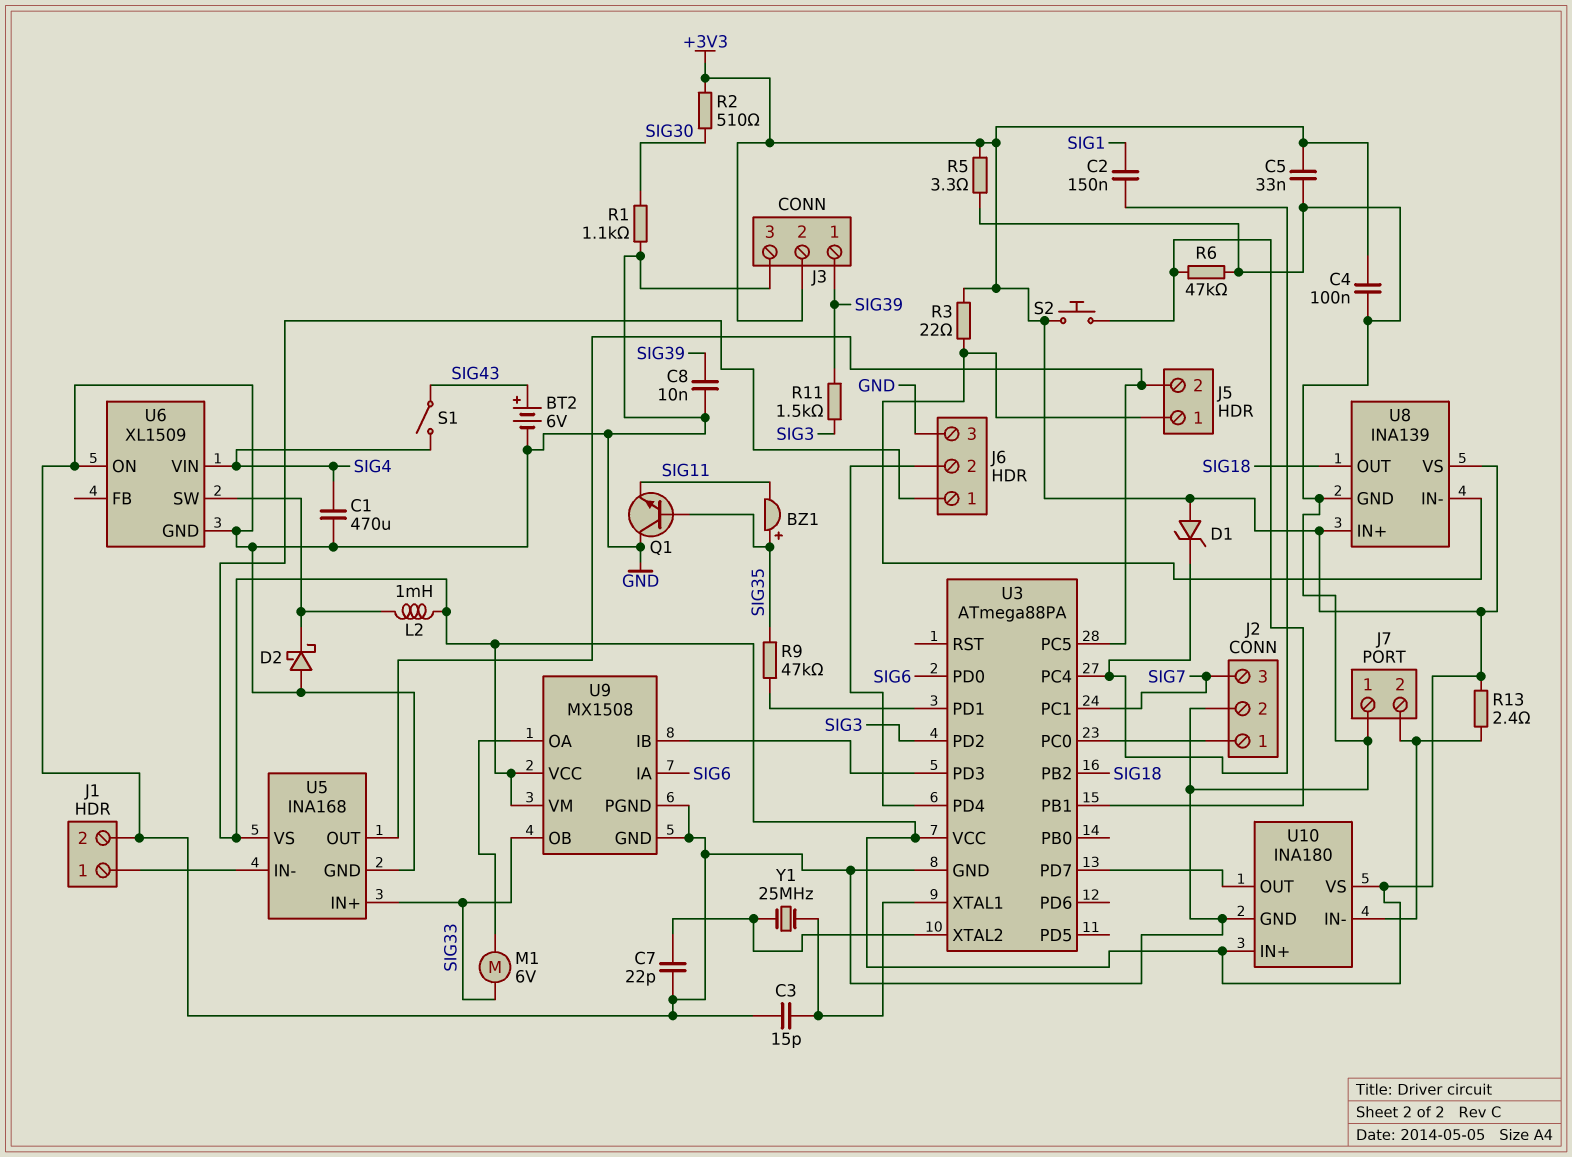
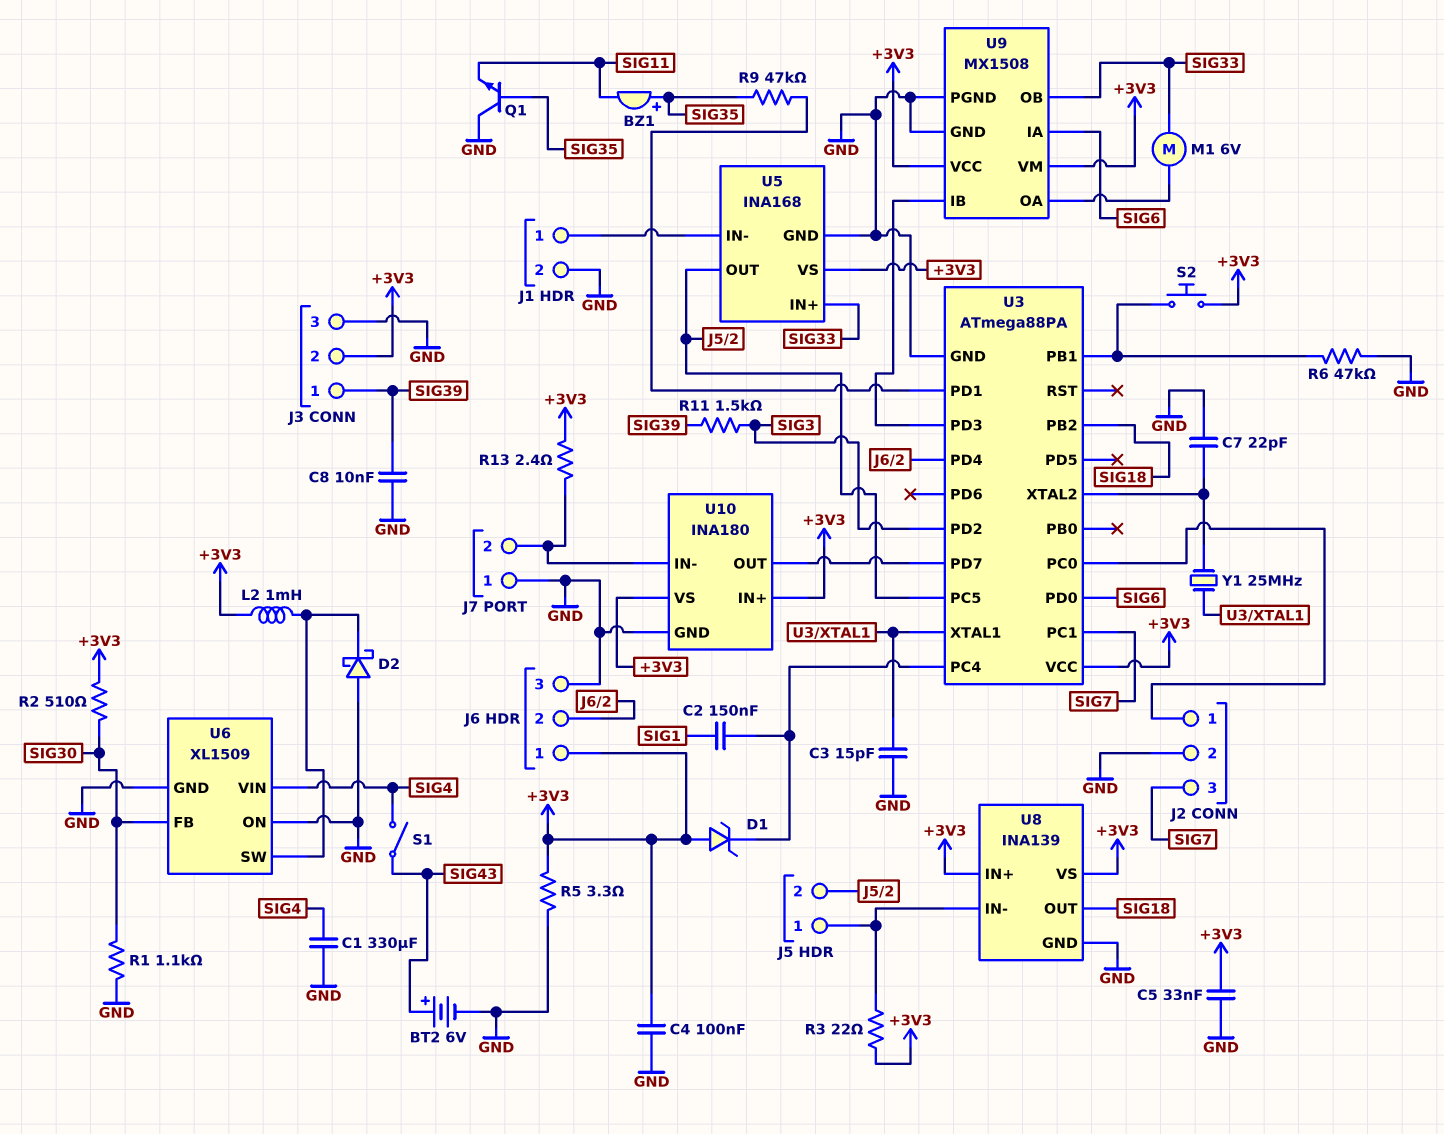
C1: 470uF (GND, SIG4) -> 330uF (GND, SIG4)
U6 pin FB: none -> SIG30

